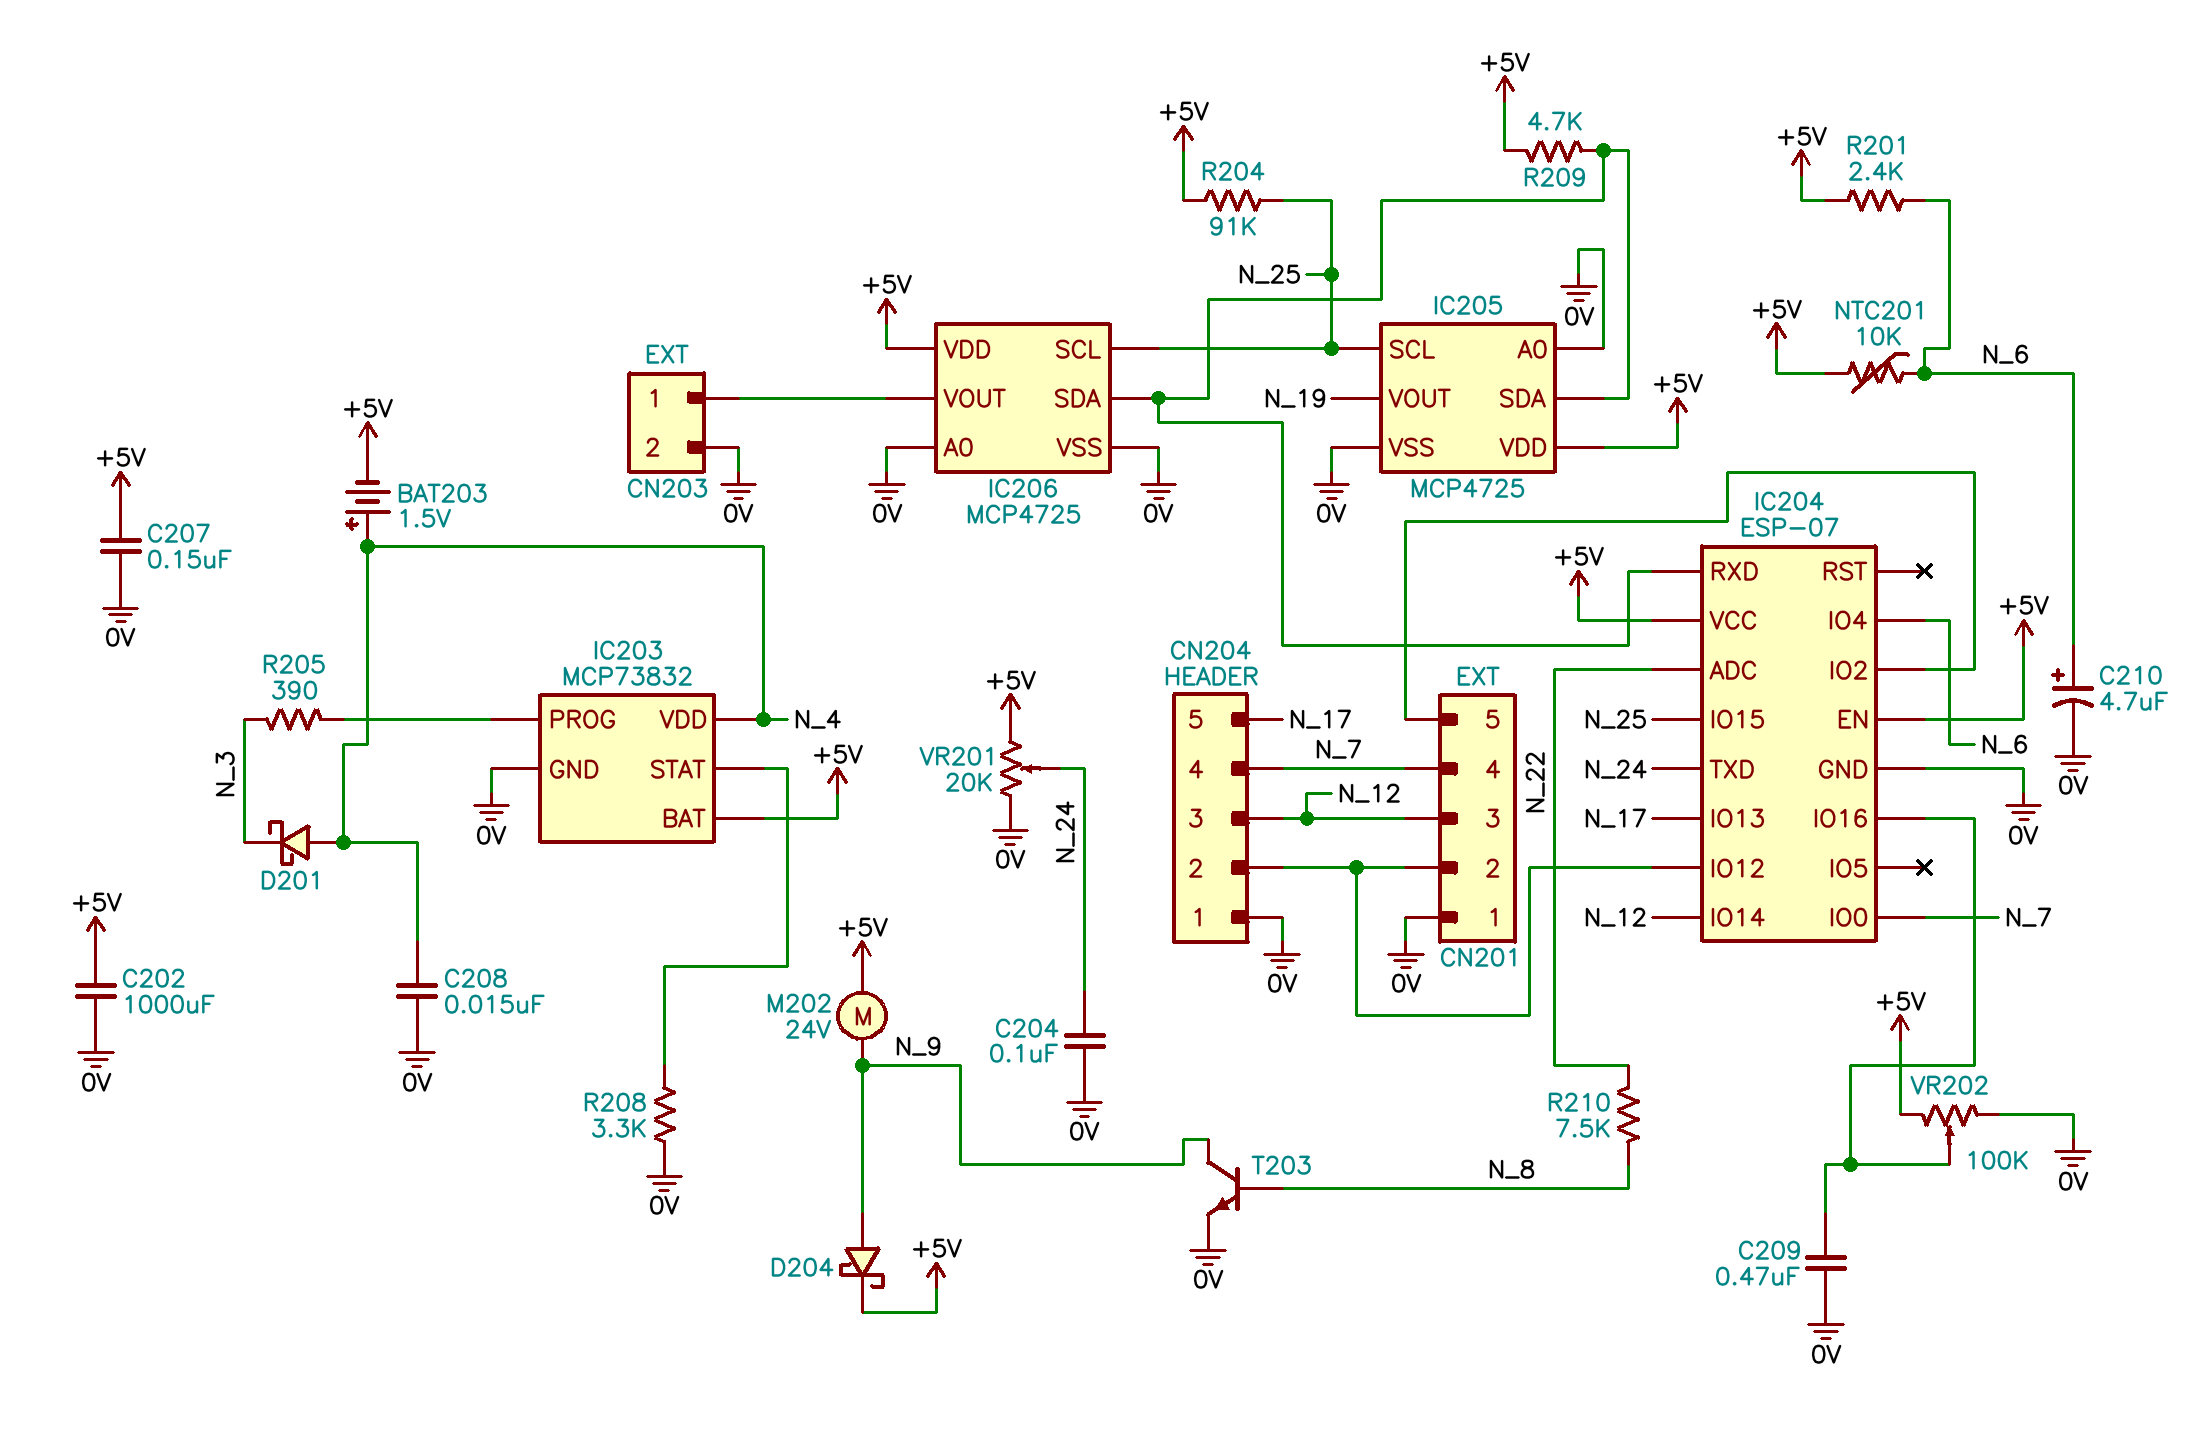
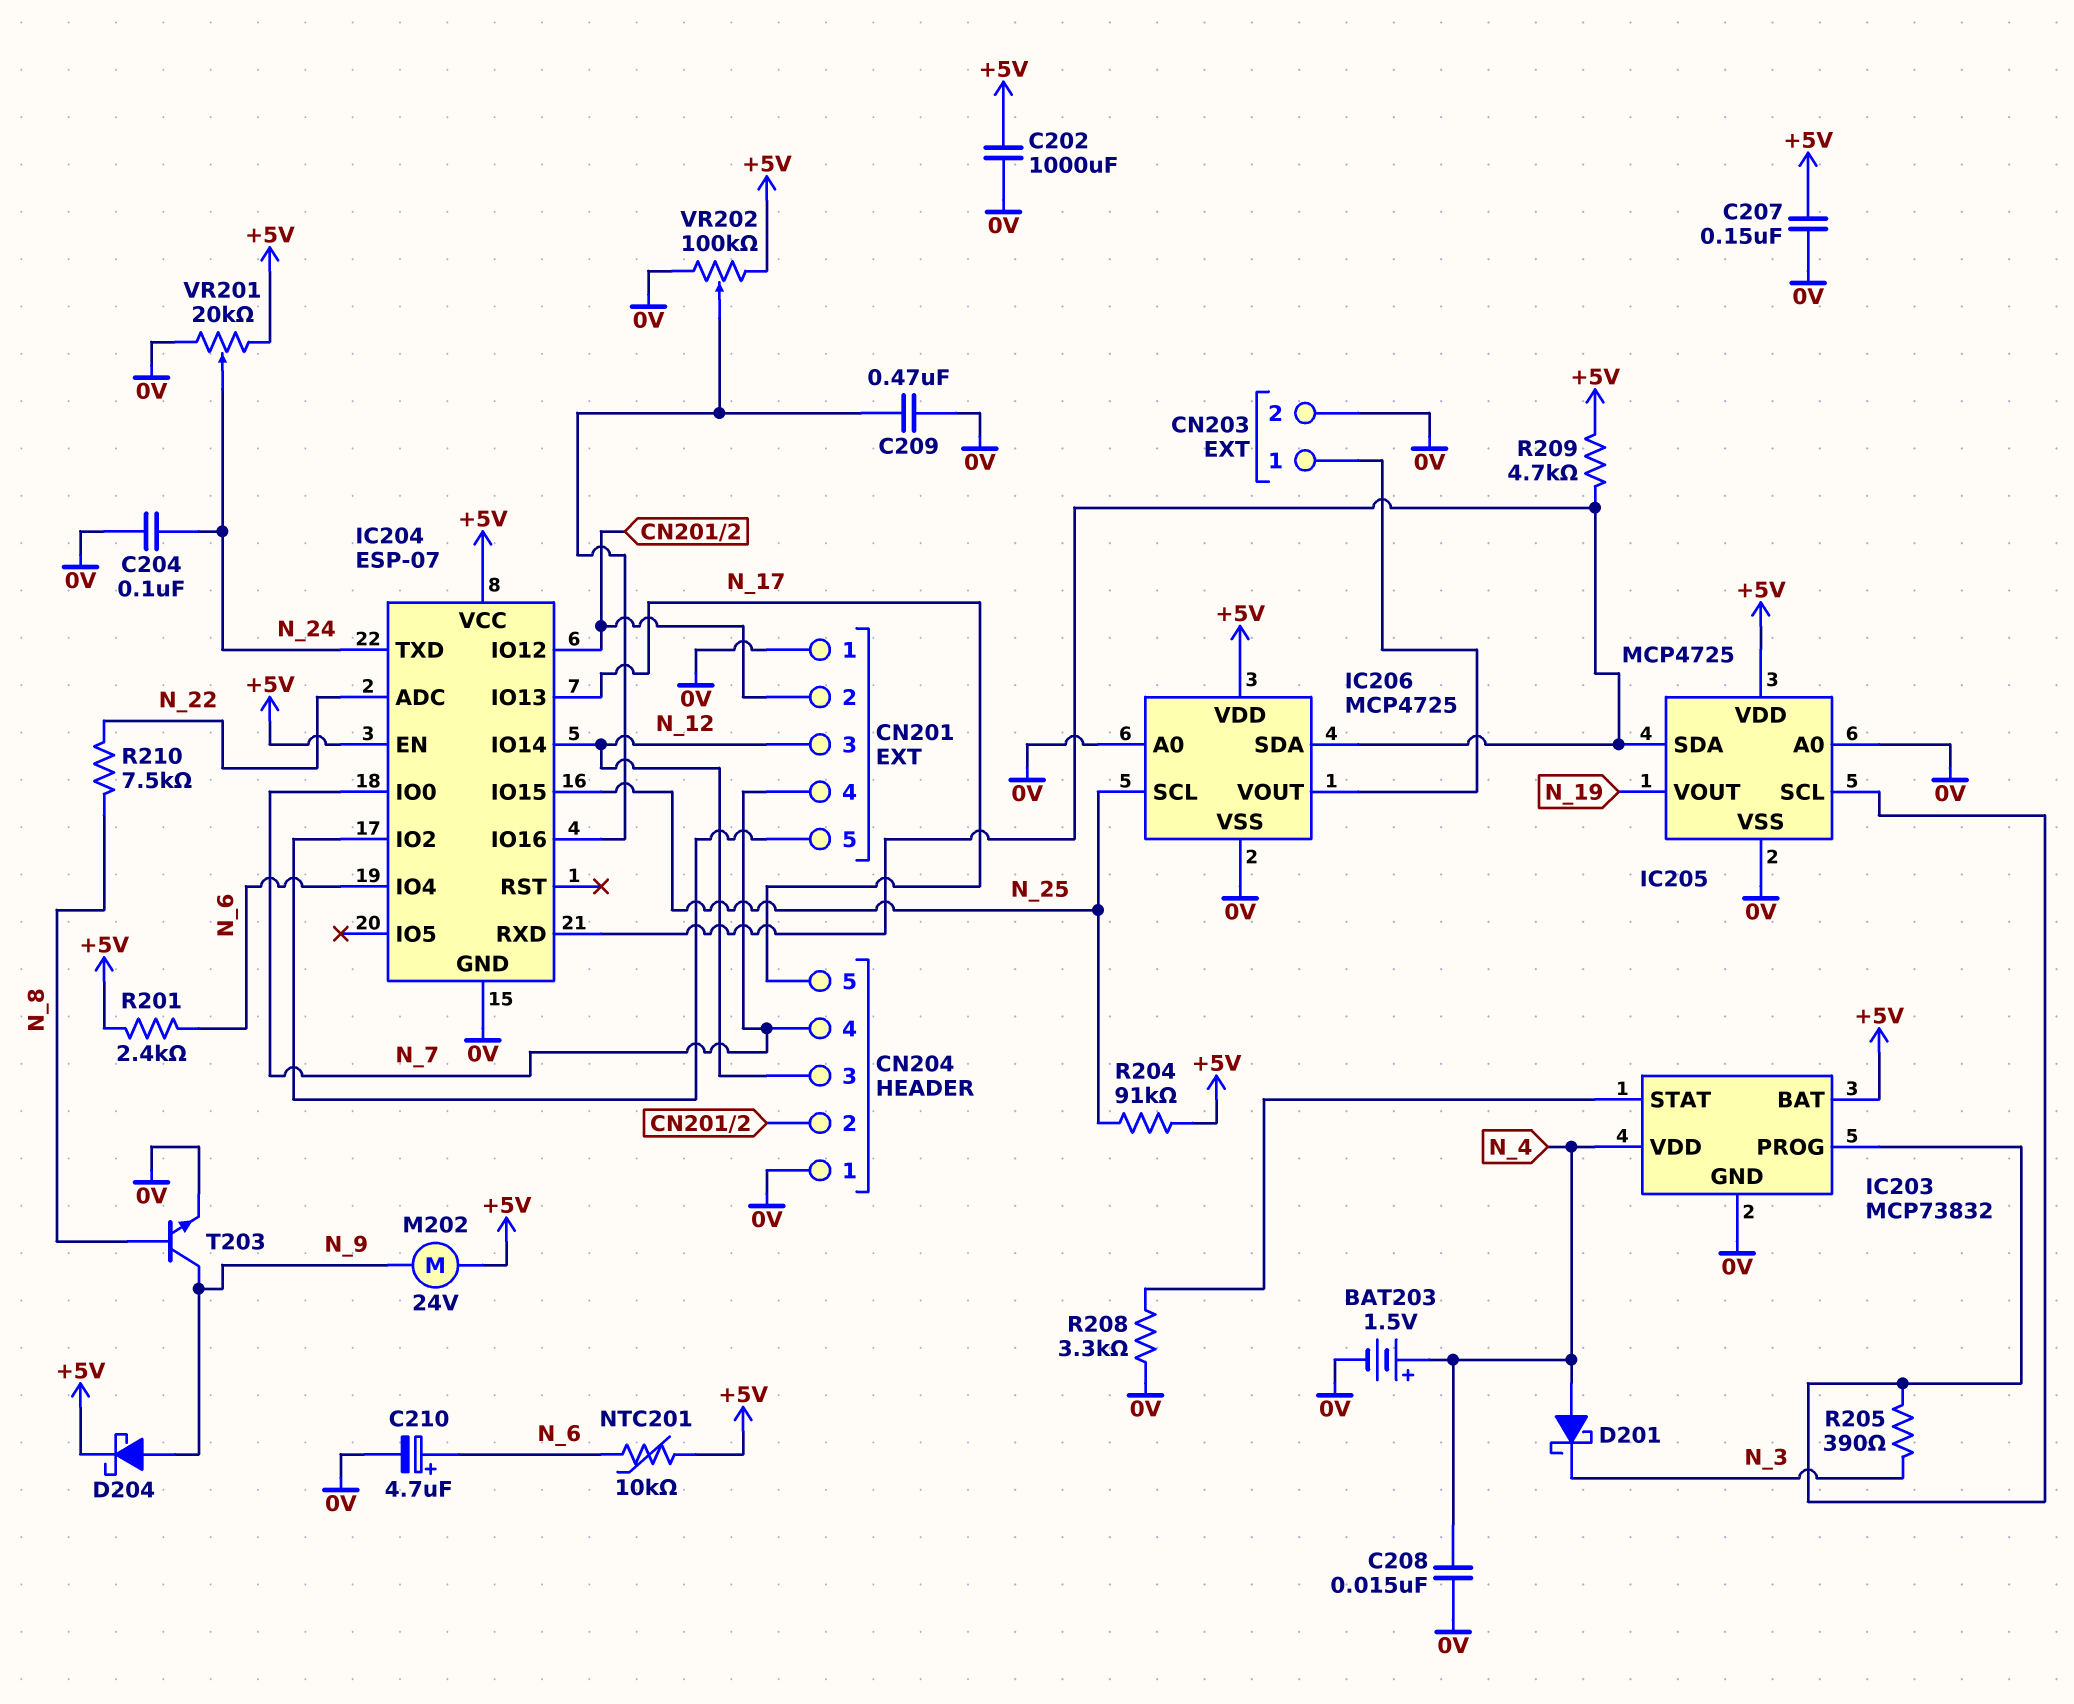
BAT203: 1.5V (plus N_4, minus +5V) -> 1.5V (plus N_4, minus 0V)
IC205 pin SCL: N_25 -> IC203/PROG

